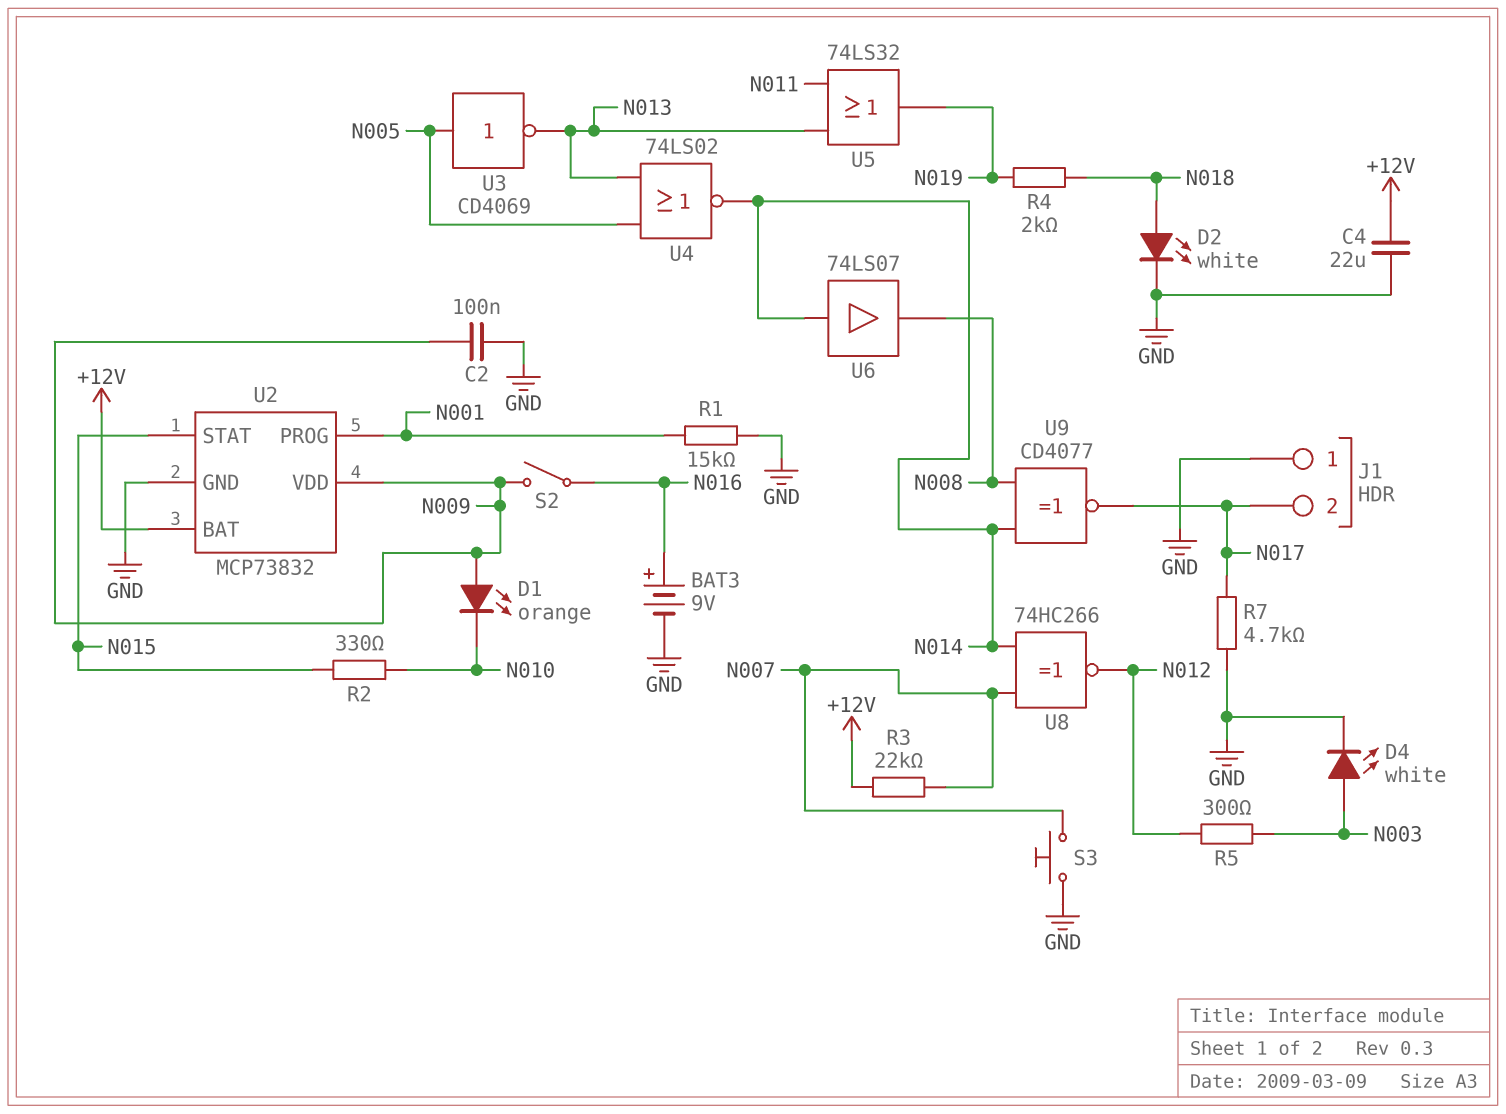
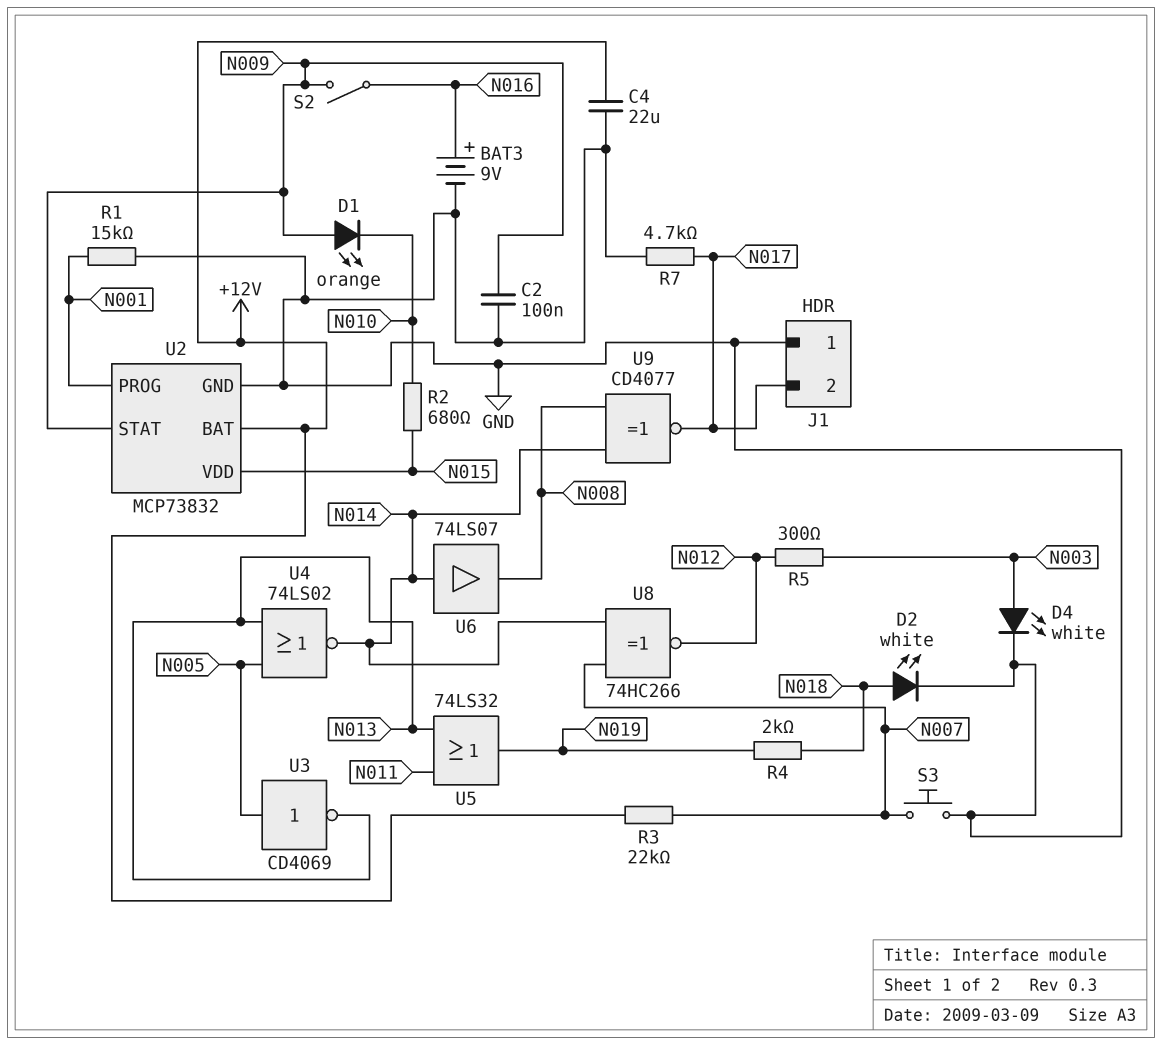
R2: 330 (N010, N015) -> 680 (N010, N015)
U2 pin STAT: N015 -> N009
U2 pin VDD: N009 -> N015

